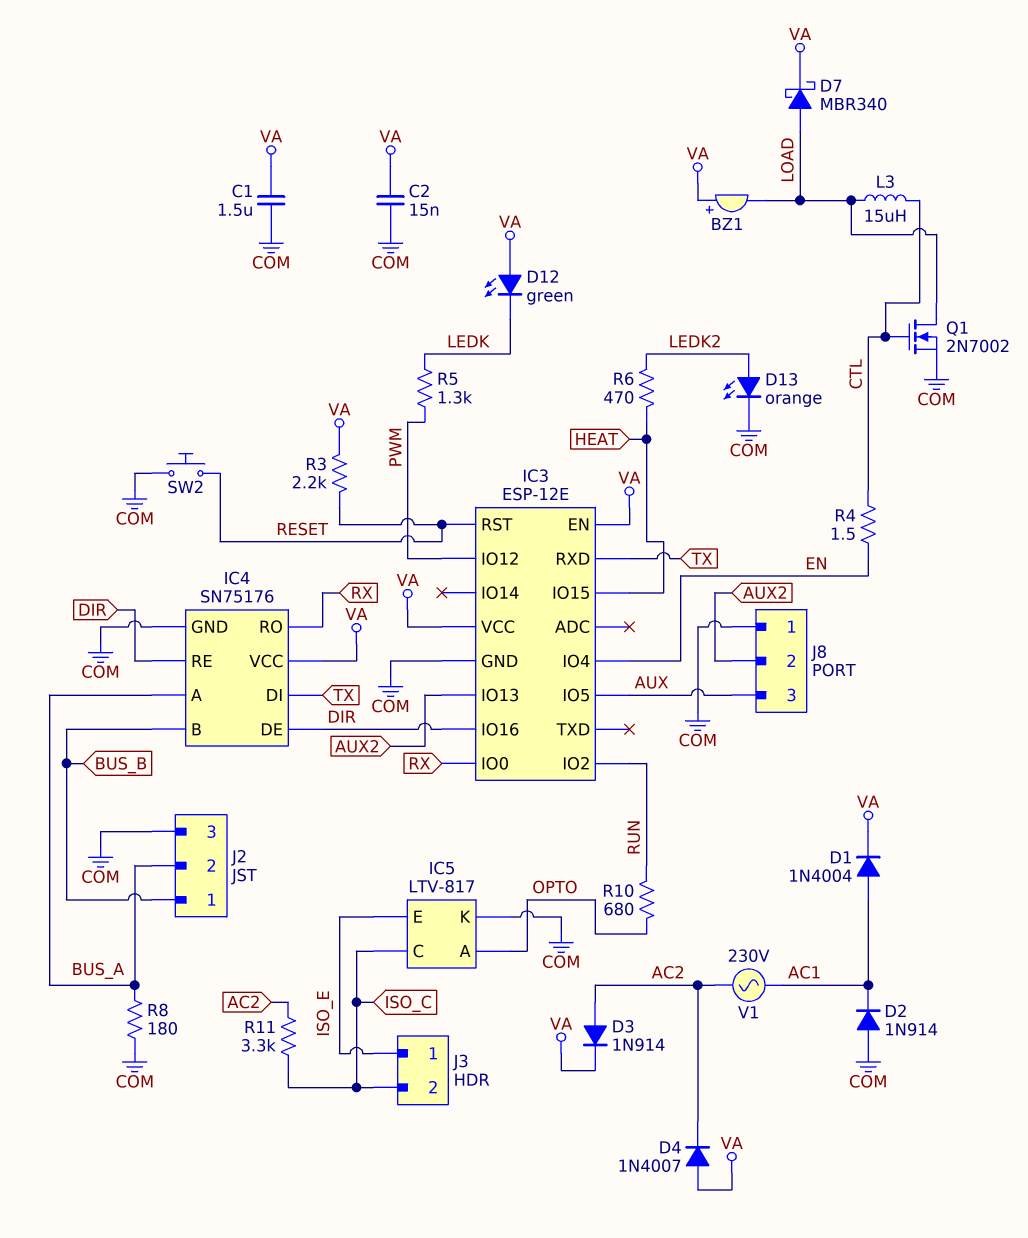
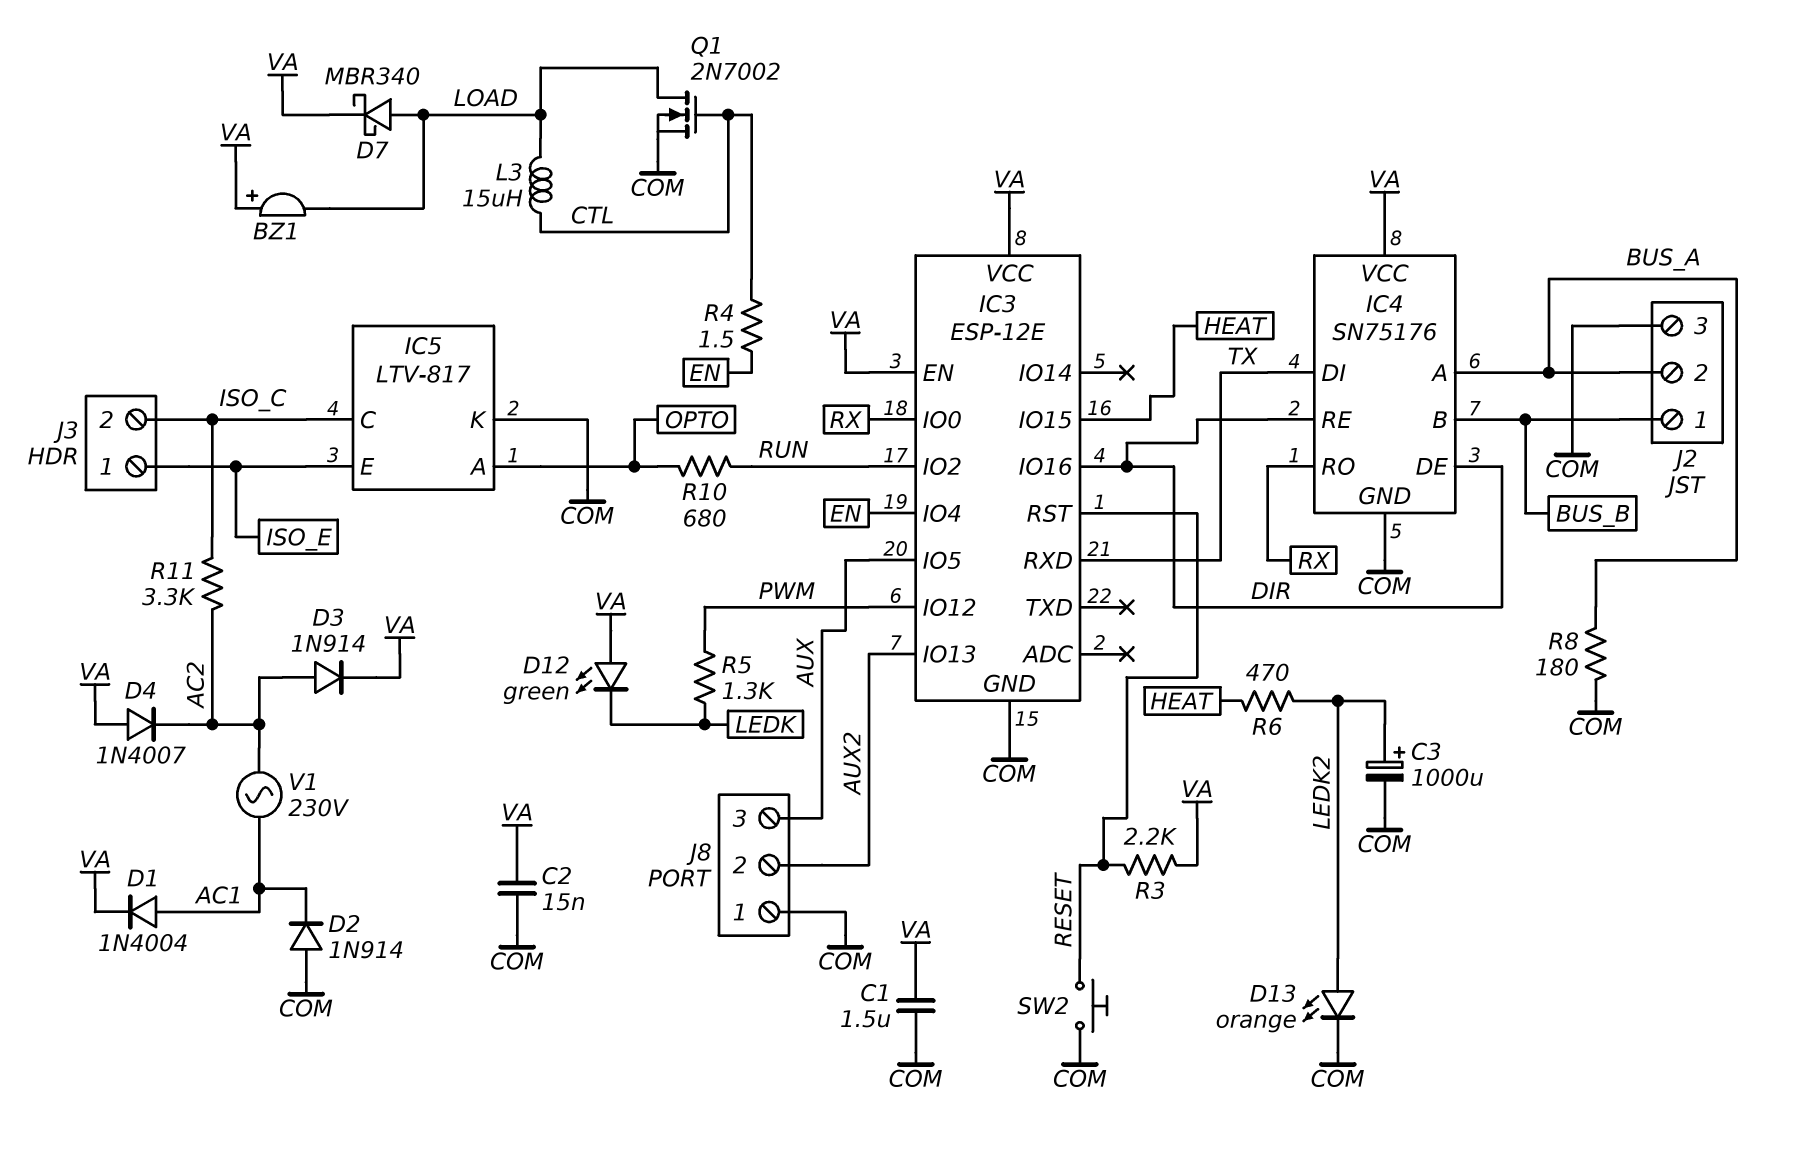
C3: none -> 1000uF (plus LEDK2, minus COM)

